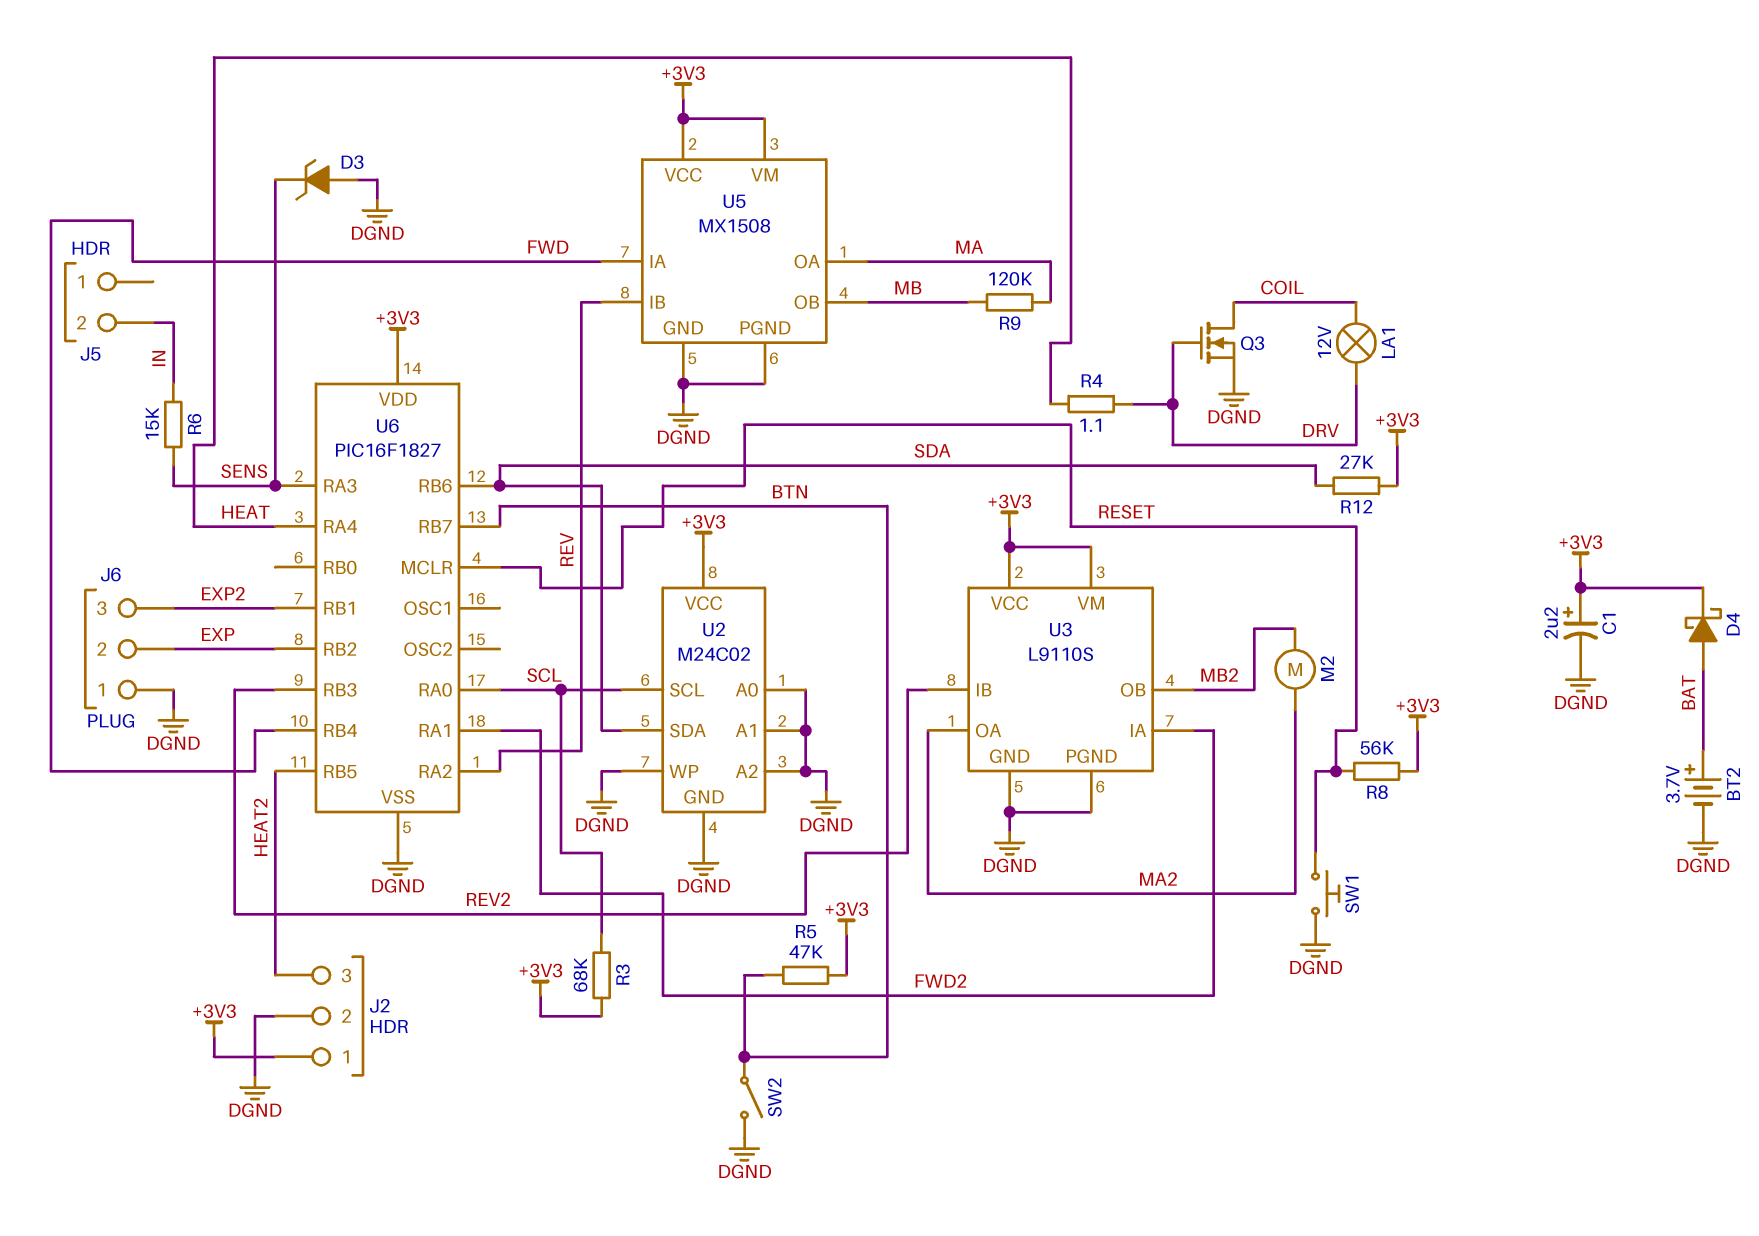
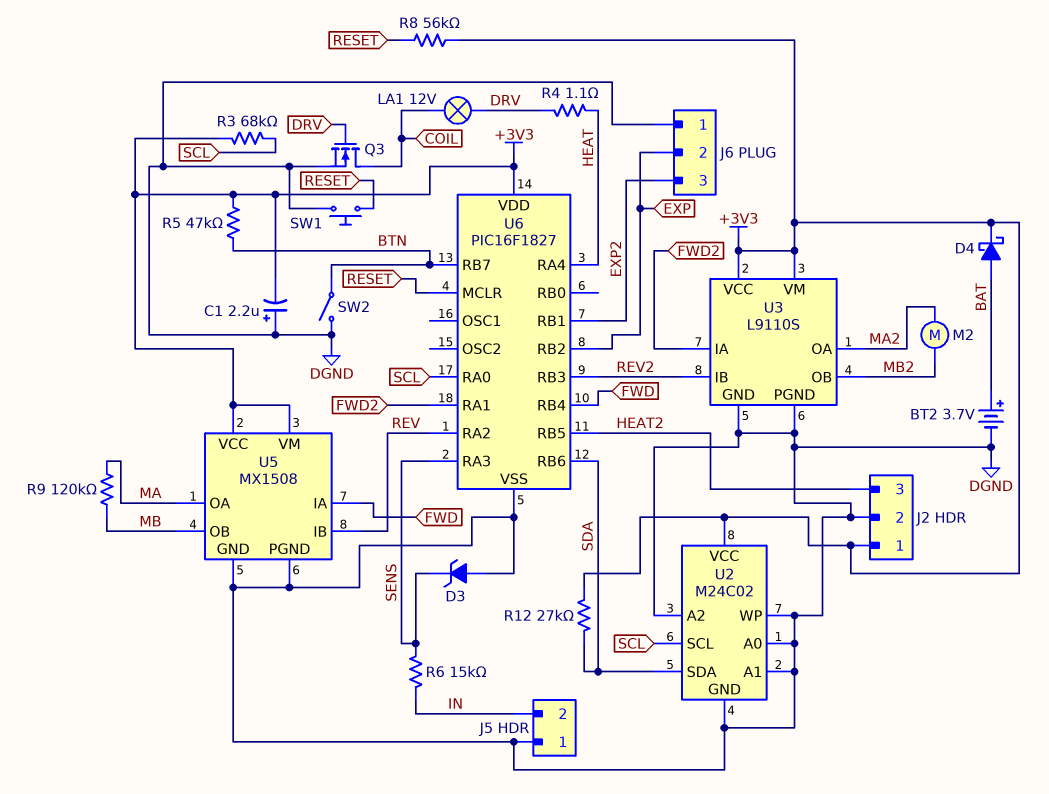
C1: 2.2uF (plus +3V3, minus DGND) -> 2.2uF (plus DGND, minus +3V3)
J5 pin 1: none -> DGND

